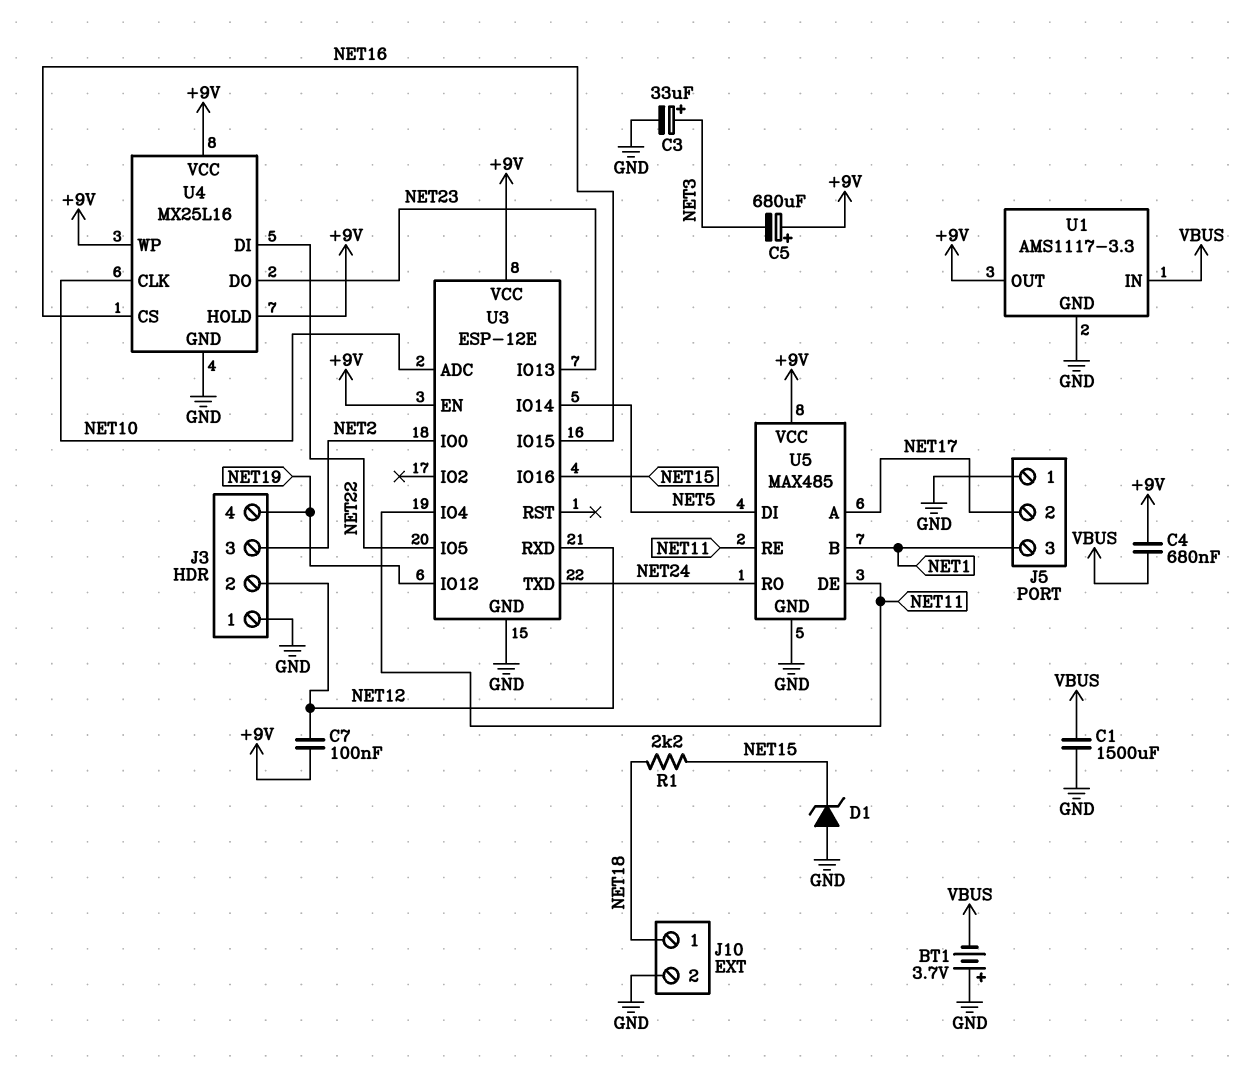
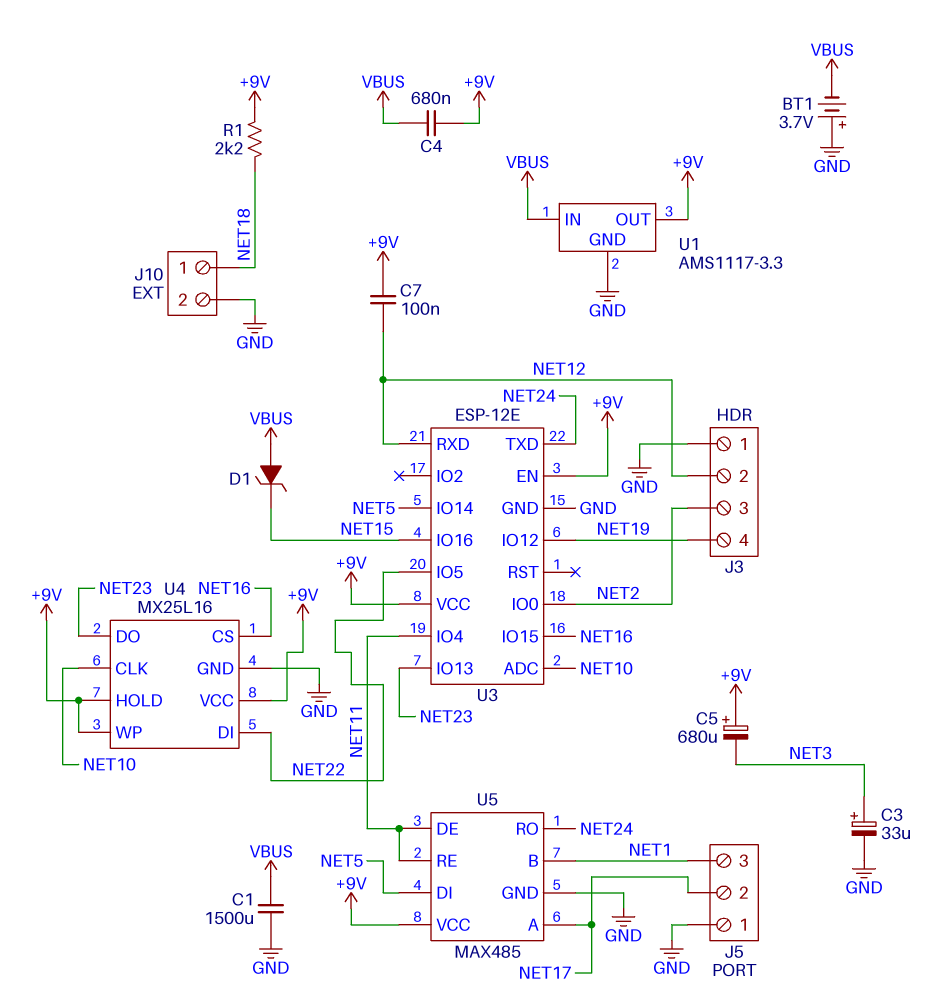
D1: zener (A GND, K NET15) -> zener (A VBUS, K NET15)
R1: 2.2k (NET15, NET18) -> 2.2k (+9V, NET18)

